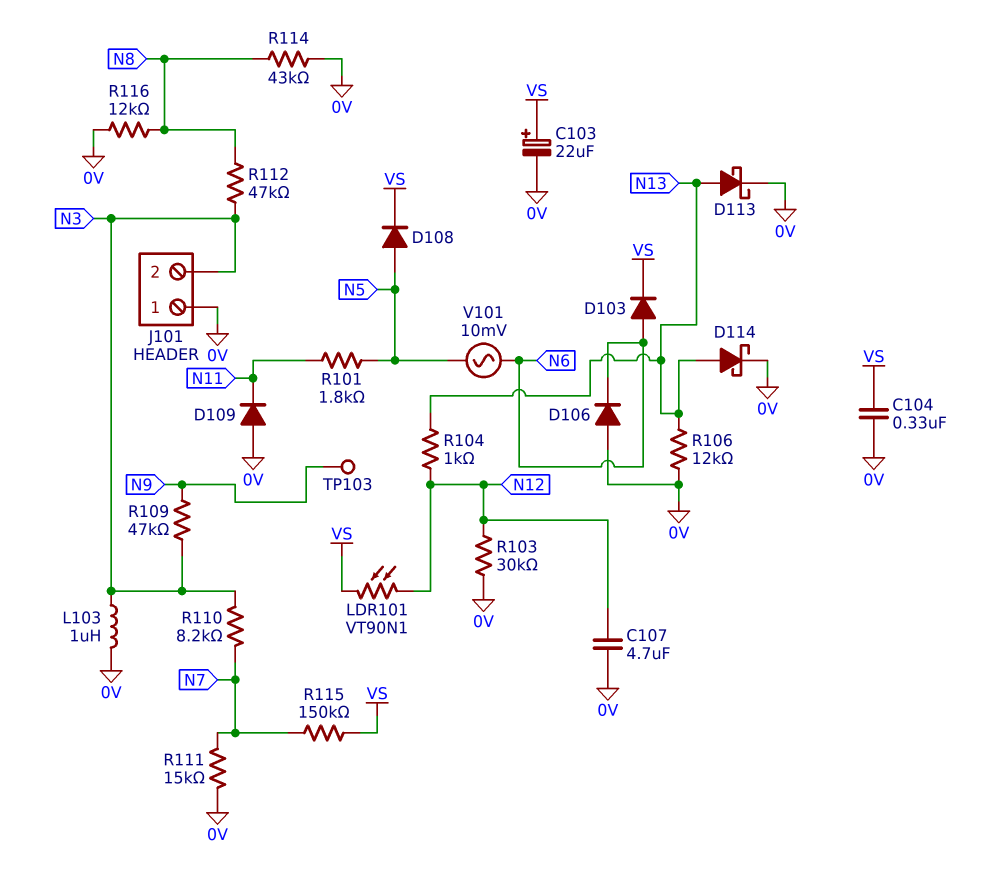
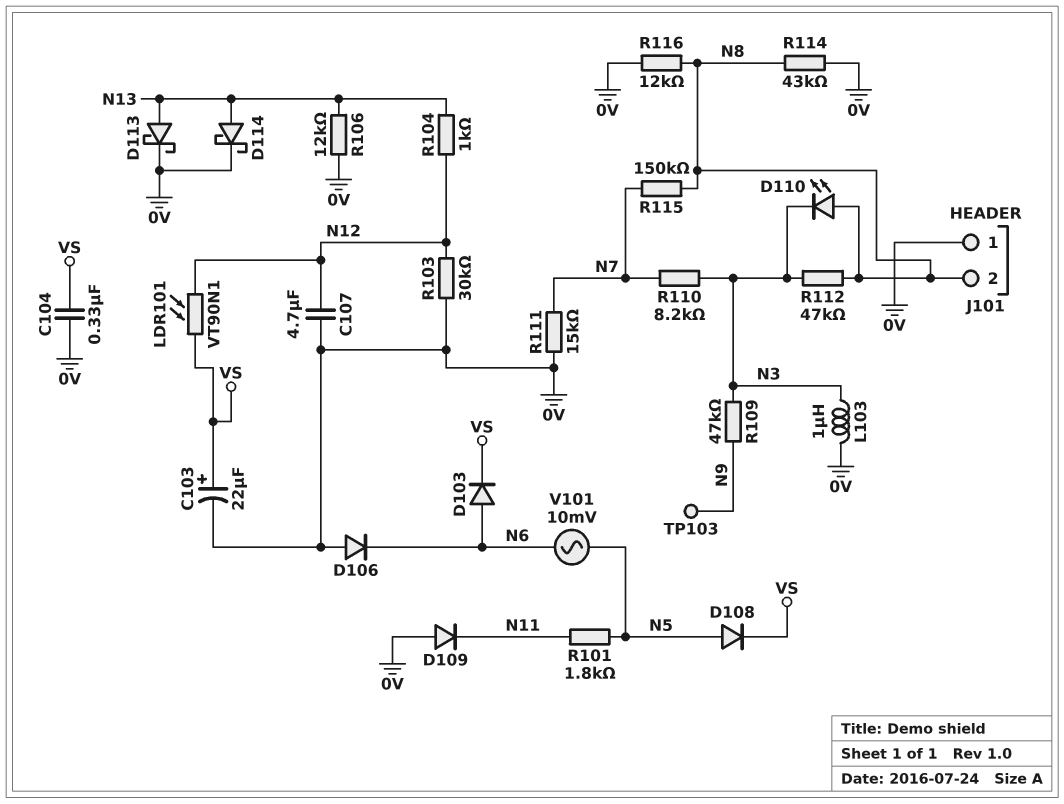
D110: none -> LED (A N8, K N3)
J101 pin 2: N3 -> N8
R115: 150k (N7, VS) -> 150k (N7, N8)

